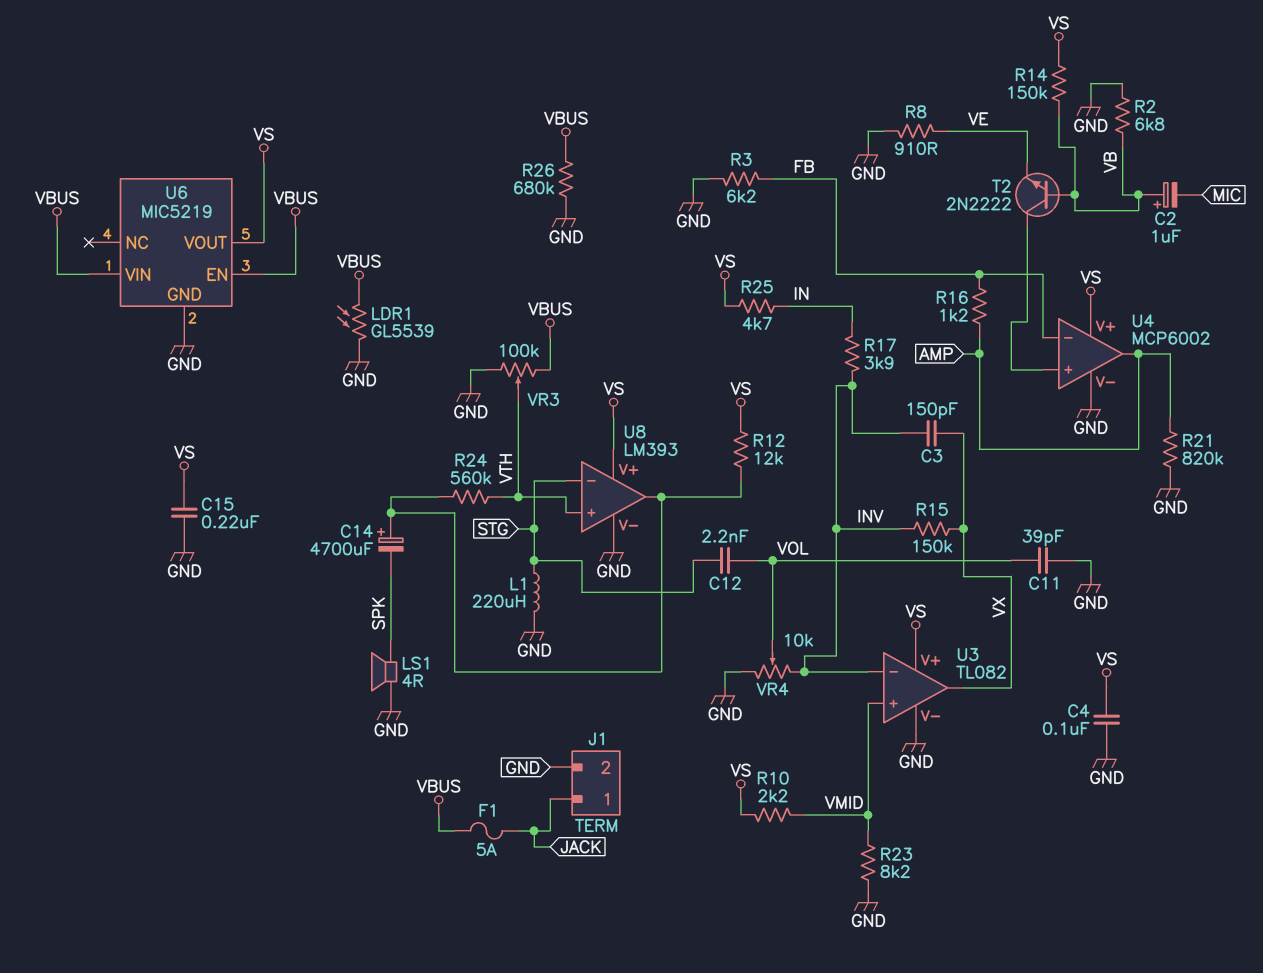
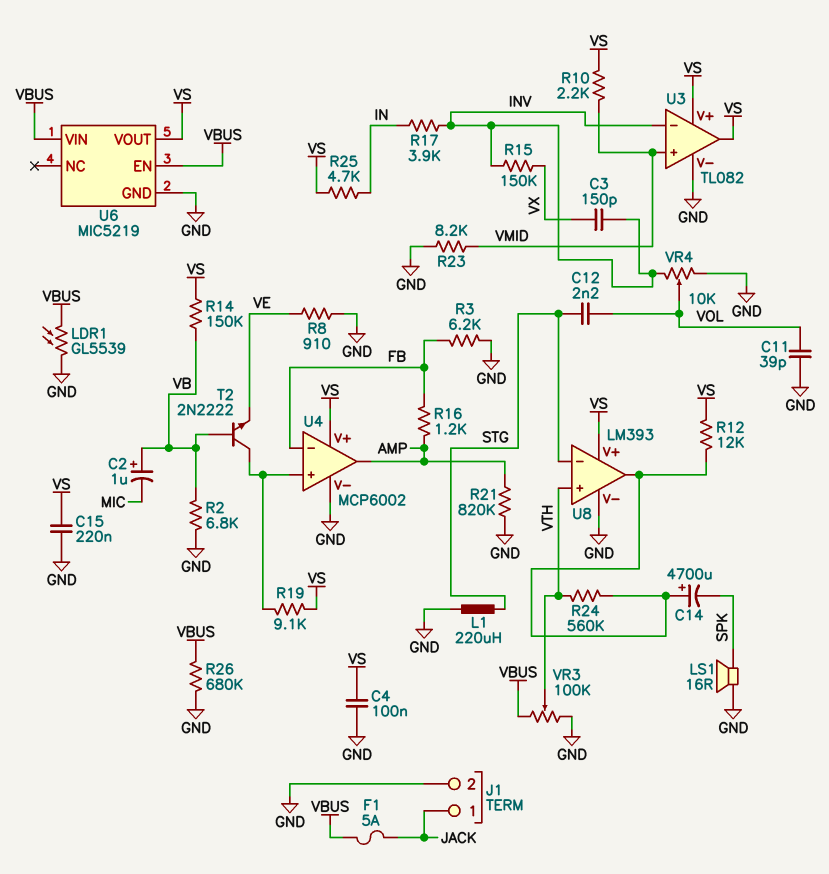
LS1: speaker 4R (GND, SPK) -> speaker 16R (GND, SPK)
R19: none -> 9.1k (U4/in+, VS)
U3 pin out: VX -> VS

